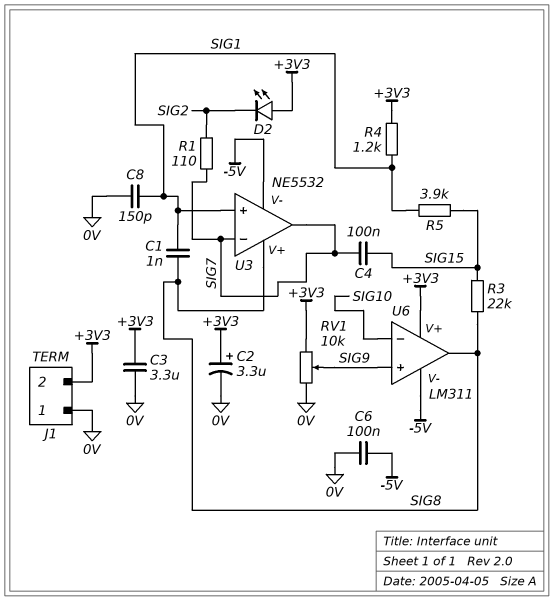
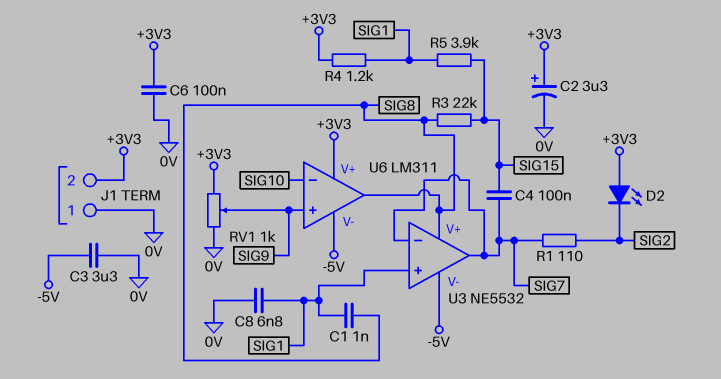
C3: 3.3uF (+3V3, 0V) -> 3.3uF (-5V, 0V)
C6: 100nF (-5V, 0V) -> 100nF (+3V3, 0V)
C8: 150pF (0V, SIG1) -> 6.8nF (0V, SIG1)
RV1: 10k (+3V3, 0V, wiper SIG9) -> 1k (+3V3, 0V, wiper SIG9)

